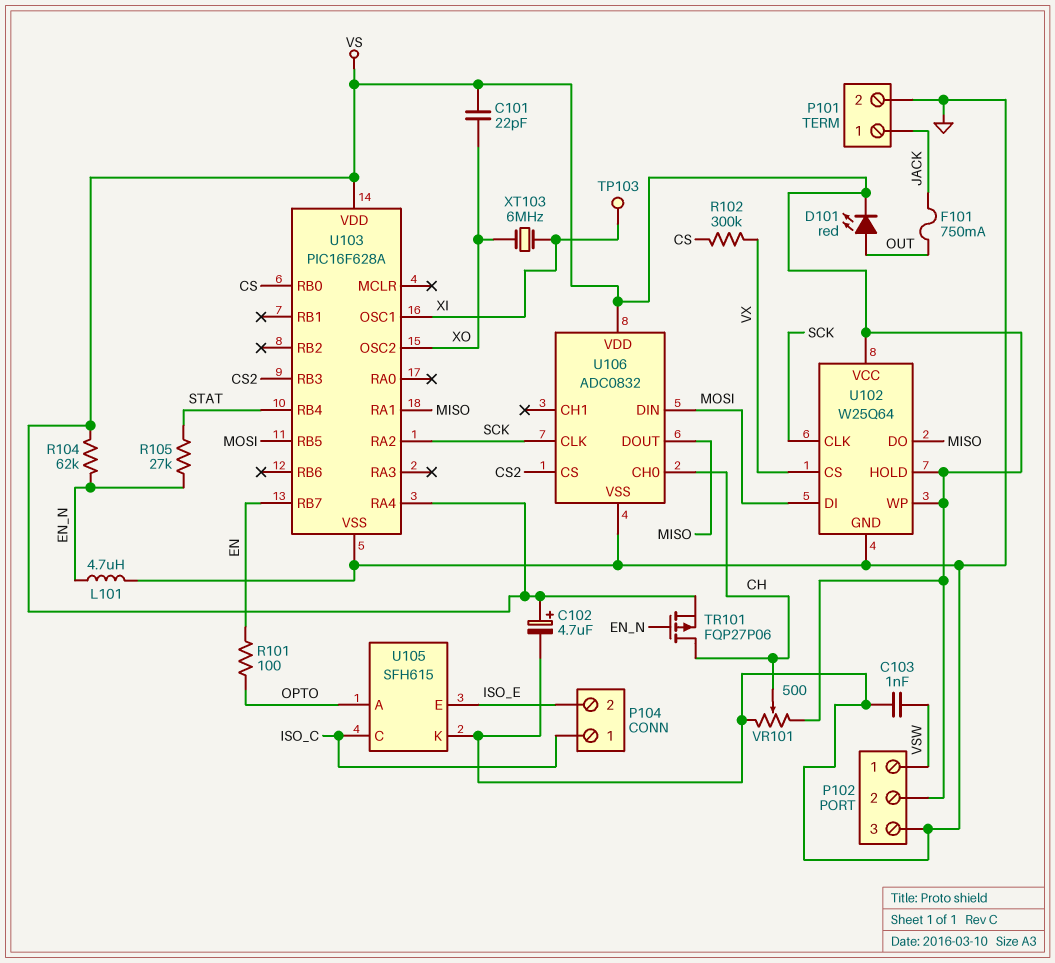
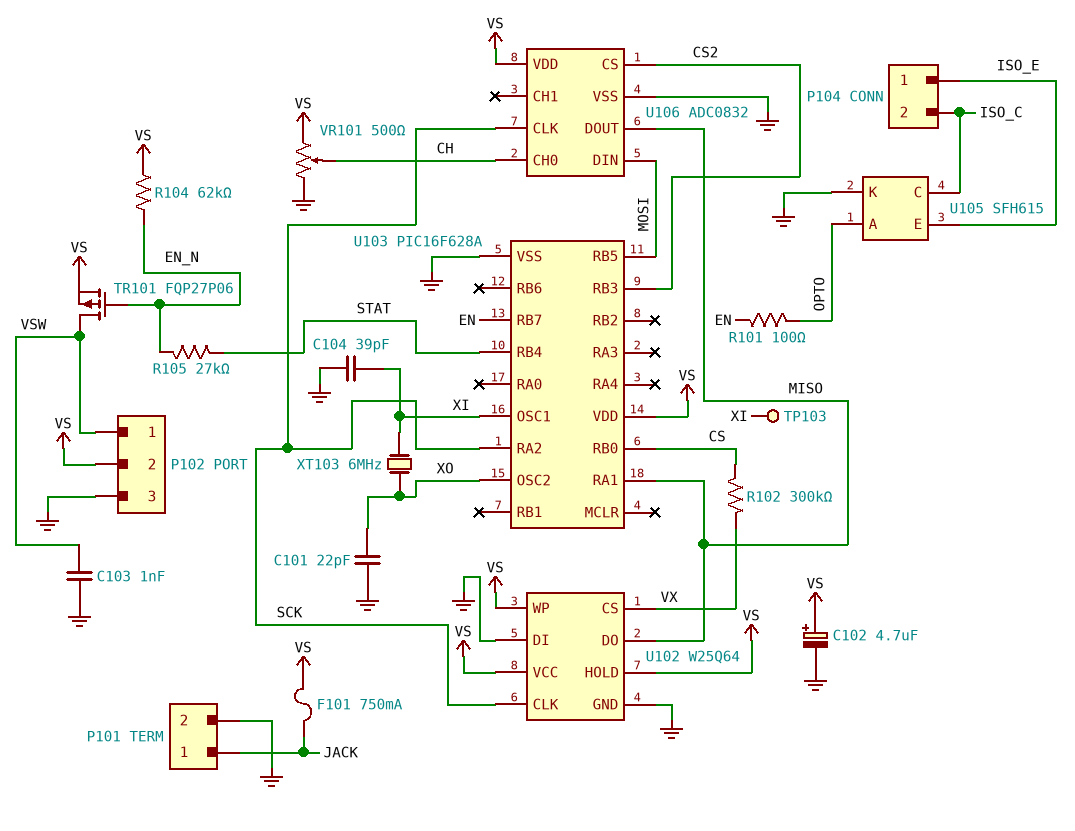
C101: 22pF (VS, XO) -> 22pF (GND, XO)
C104: none -> 39pF (GND, XI)
D101: LED red (A OUT, K VS) -> none
F101: 750mA (JACK, OUT) -> 750mA (JACK, VS)
L101: 4.7uH (EN_N, GND) -> none
P104 pin 1: ISO_C -> ISO_E
P104 pin 2: ISO_E -> ISO_C
TR101: PMOS FQP27P06 (G EN_N, D CH, S VS) -> PMOS FQP27P06 (G EN_N, D VSW, S VS)
U102 pin DI: MOSI -> GND
U103 pin RA4: VS -> none

